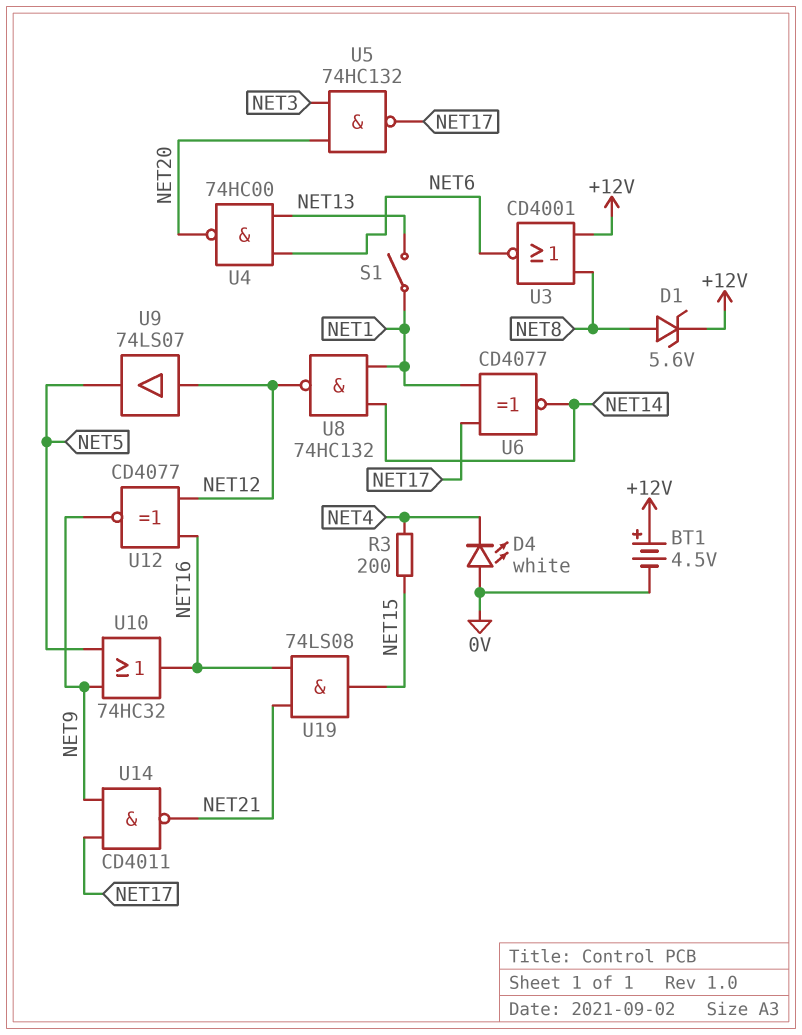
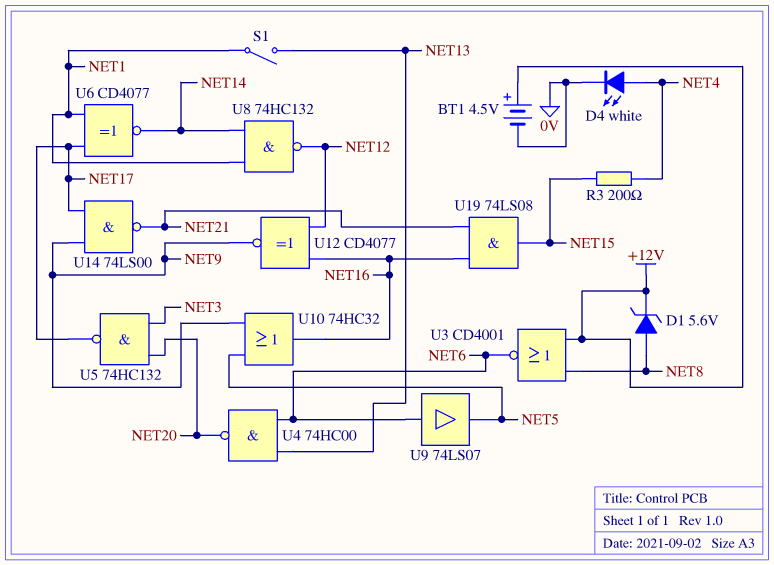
D4: LED white (A 0V, K NET4) -> LED white (A NET4, K 0V)
U9: buffer 74LS07 (in NET12, out NET5) -> buffer 74LS07 (in NET6, out NET5)
U14: NAND CD4011 (in NET9, in NET17, out NET21) -> NAND 74LS00 (in NET9, in NET17, out NET21)

